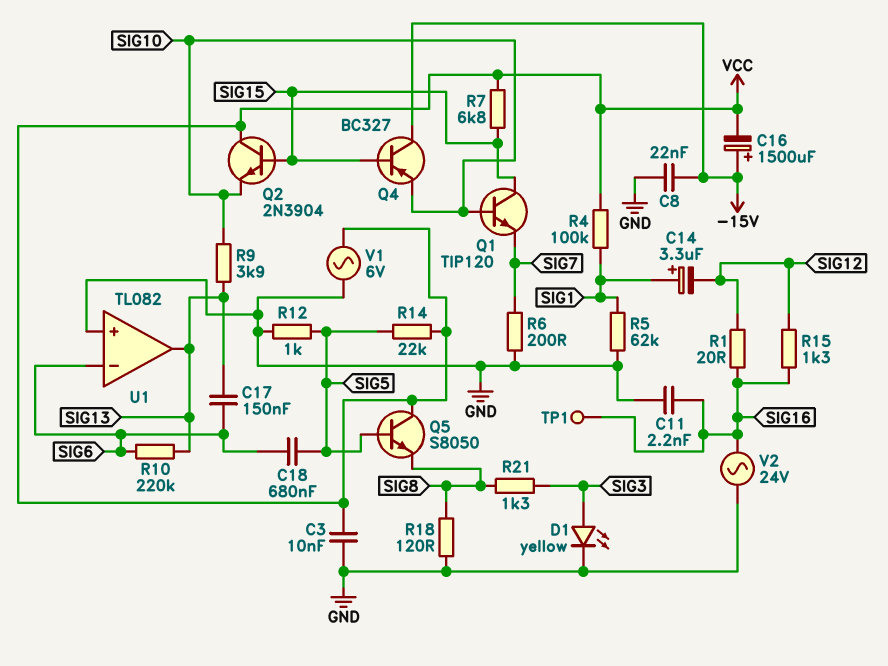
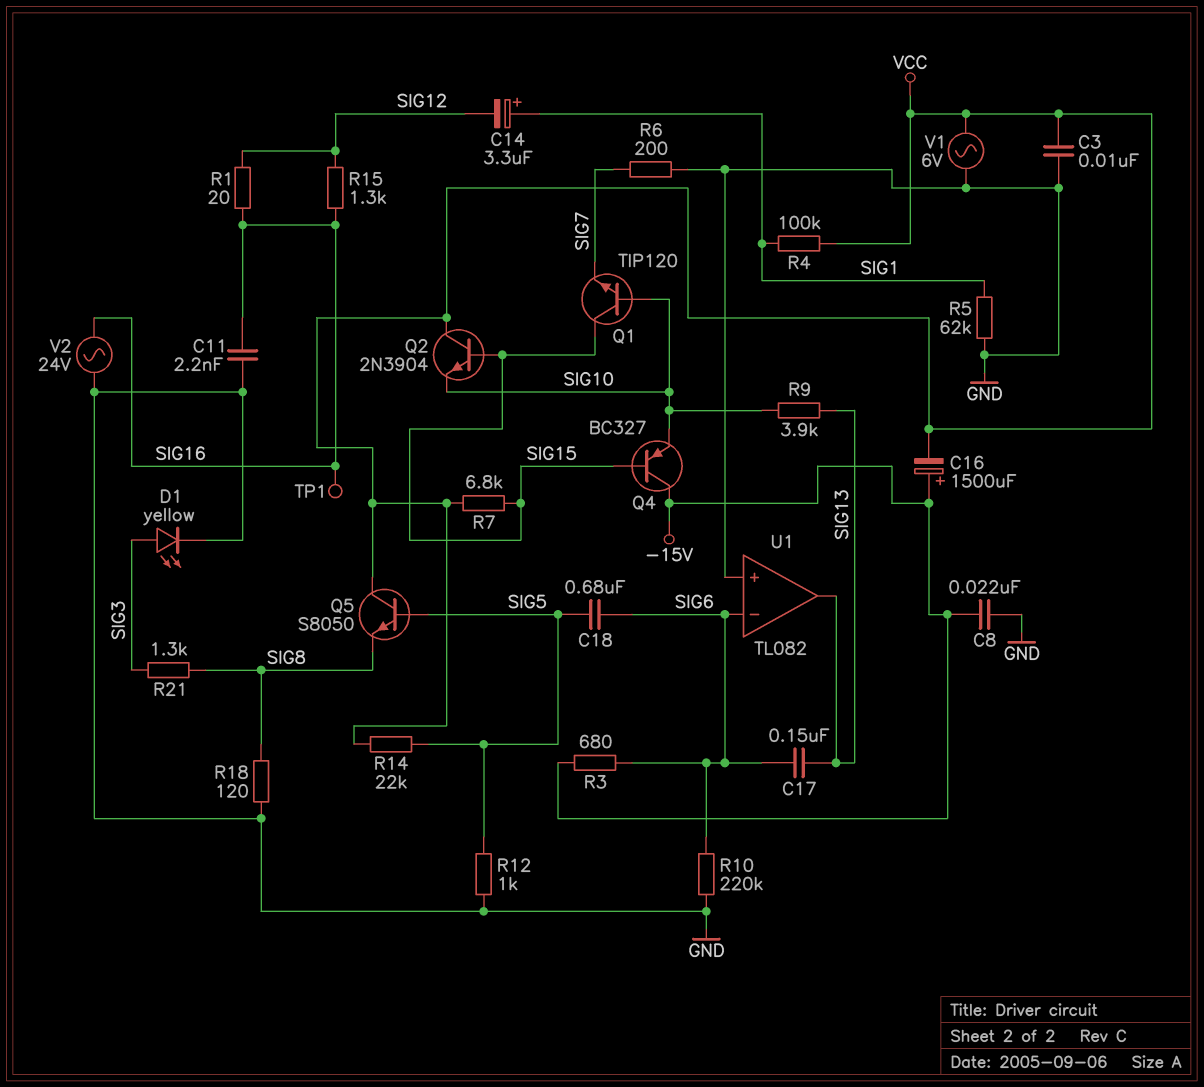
R3: none -> 680 (-15V, SIG6)
R10: 220k (SIG6, SIG13) -> 220k (GND, SIG6)

